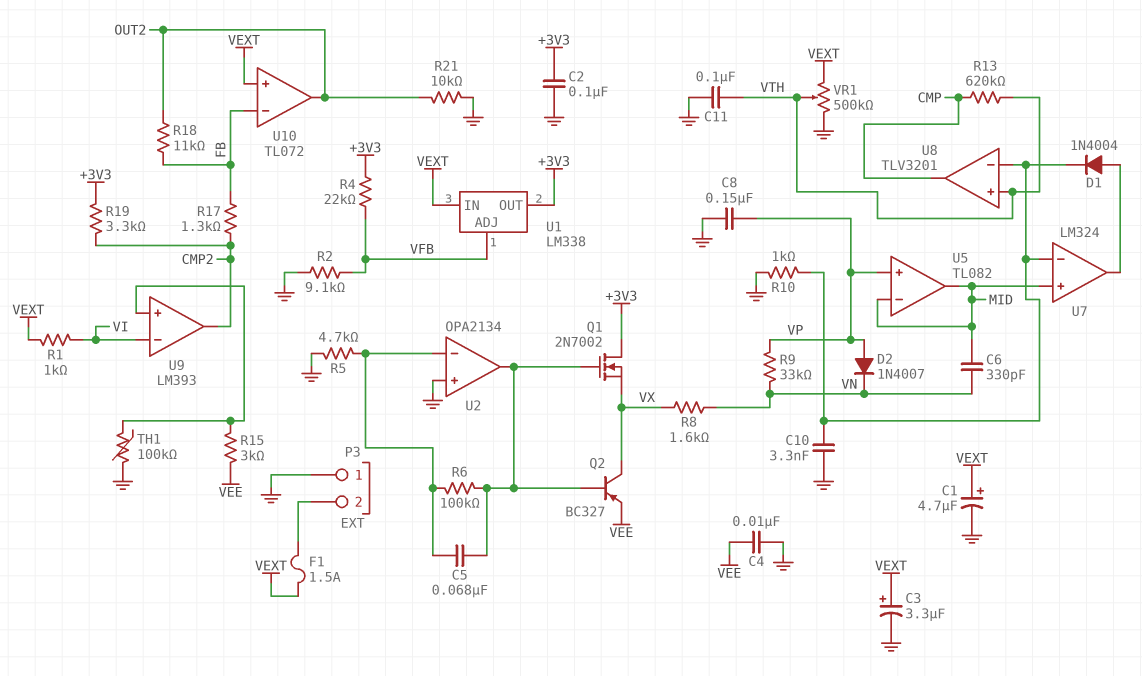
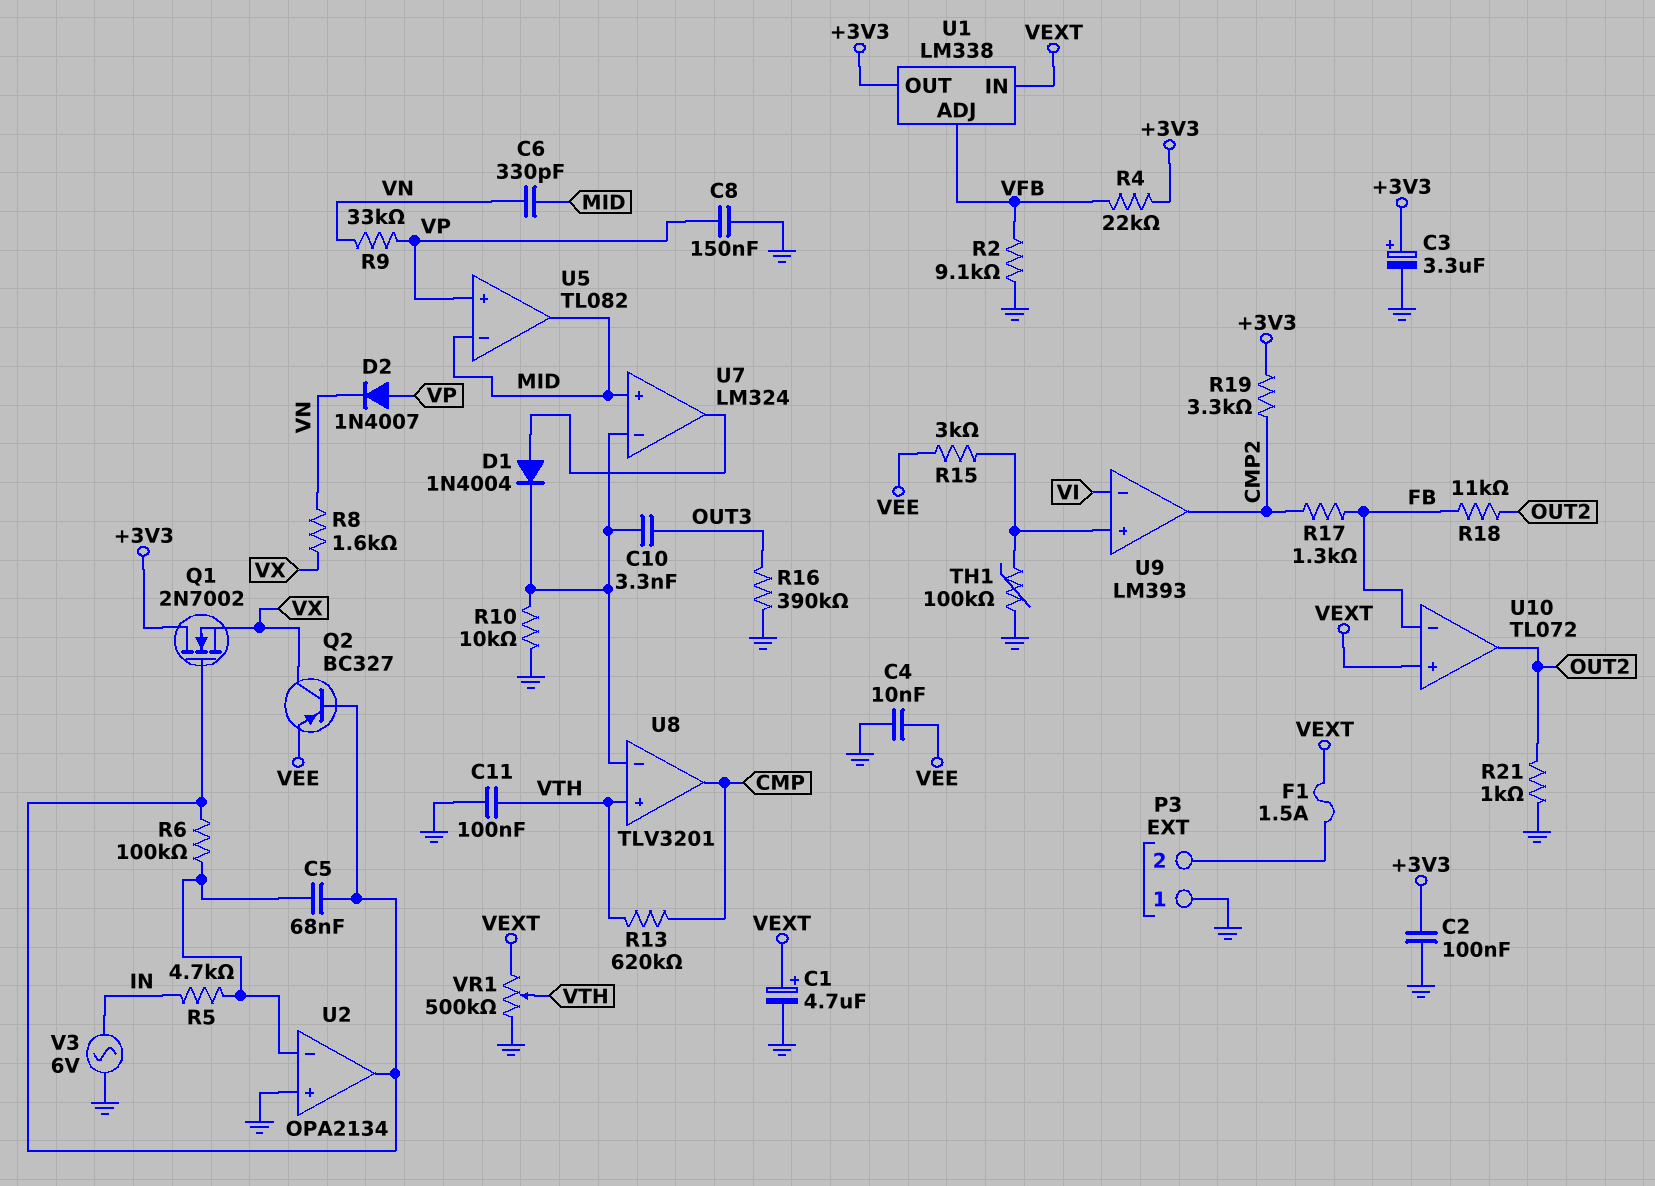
C3: 3.3uF (plus VEXT, minus GND) -> 3.3uF (plus +3V3, minus GND)
C10: 3.3nF (GND, U7/in-) -> 3.3nF (OUT3, U7/in-)
R1: 1k (VEXT, VI) -> none
R5: 4.7k (GND, U2/in-) -> 4.7k (IN, U2/in-)
R10: 1k (GND, U7/in-) -> 10k (GND, U7/in-)
R16: none -> 390k (GND, OUT3)
R21: 10k (GND, OUT2) -> 1k (GND, OUT2)
V3: none -> AC 6V (GND, IN)

